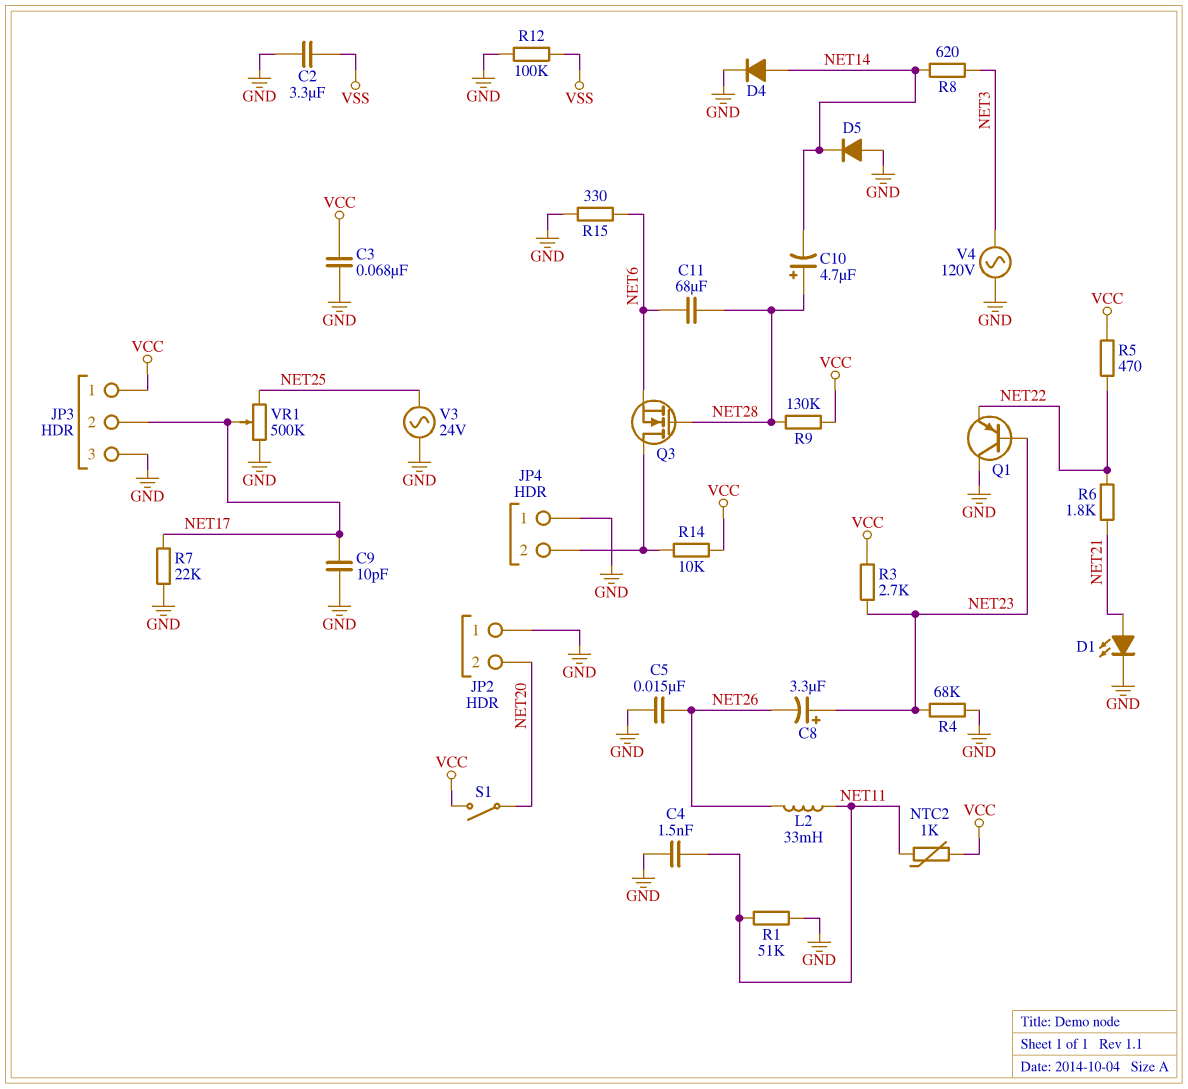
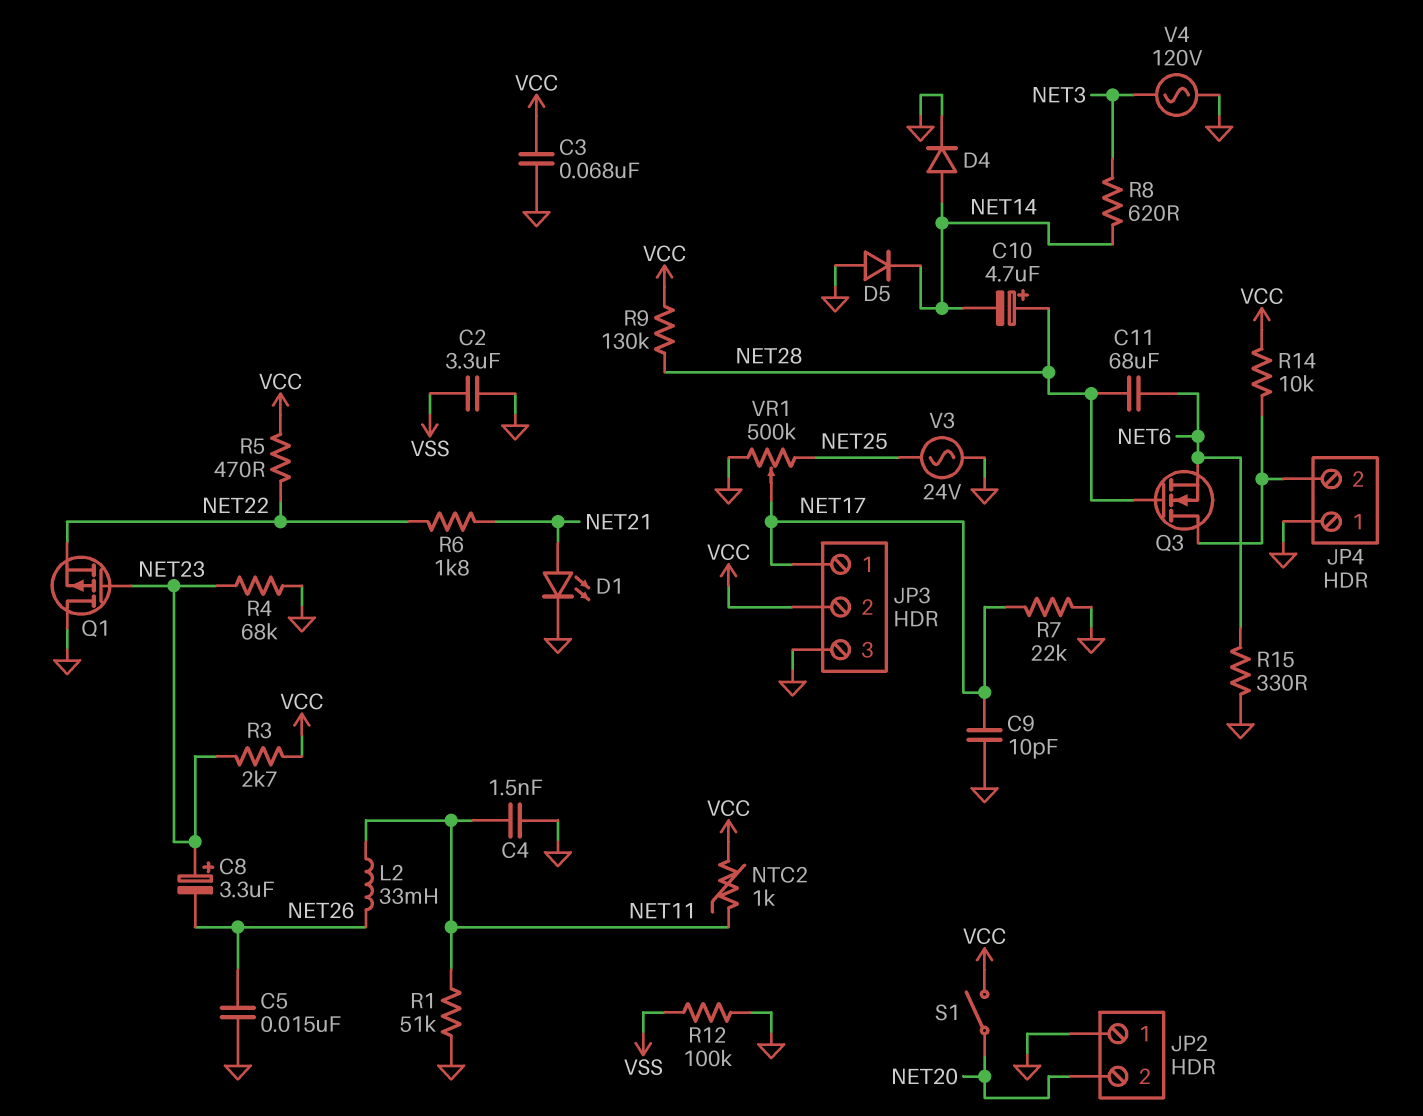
JP3 pin 1: VCC -> NET17
JP3 pin 2: NET17 -> VCC
Q1: PNP (B NET23, C GND, E NET22) -> PMOS (G NET23, D GND, S NET22)

